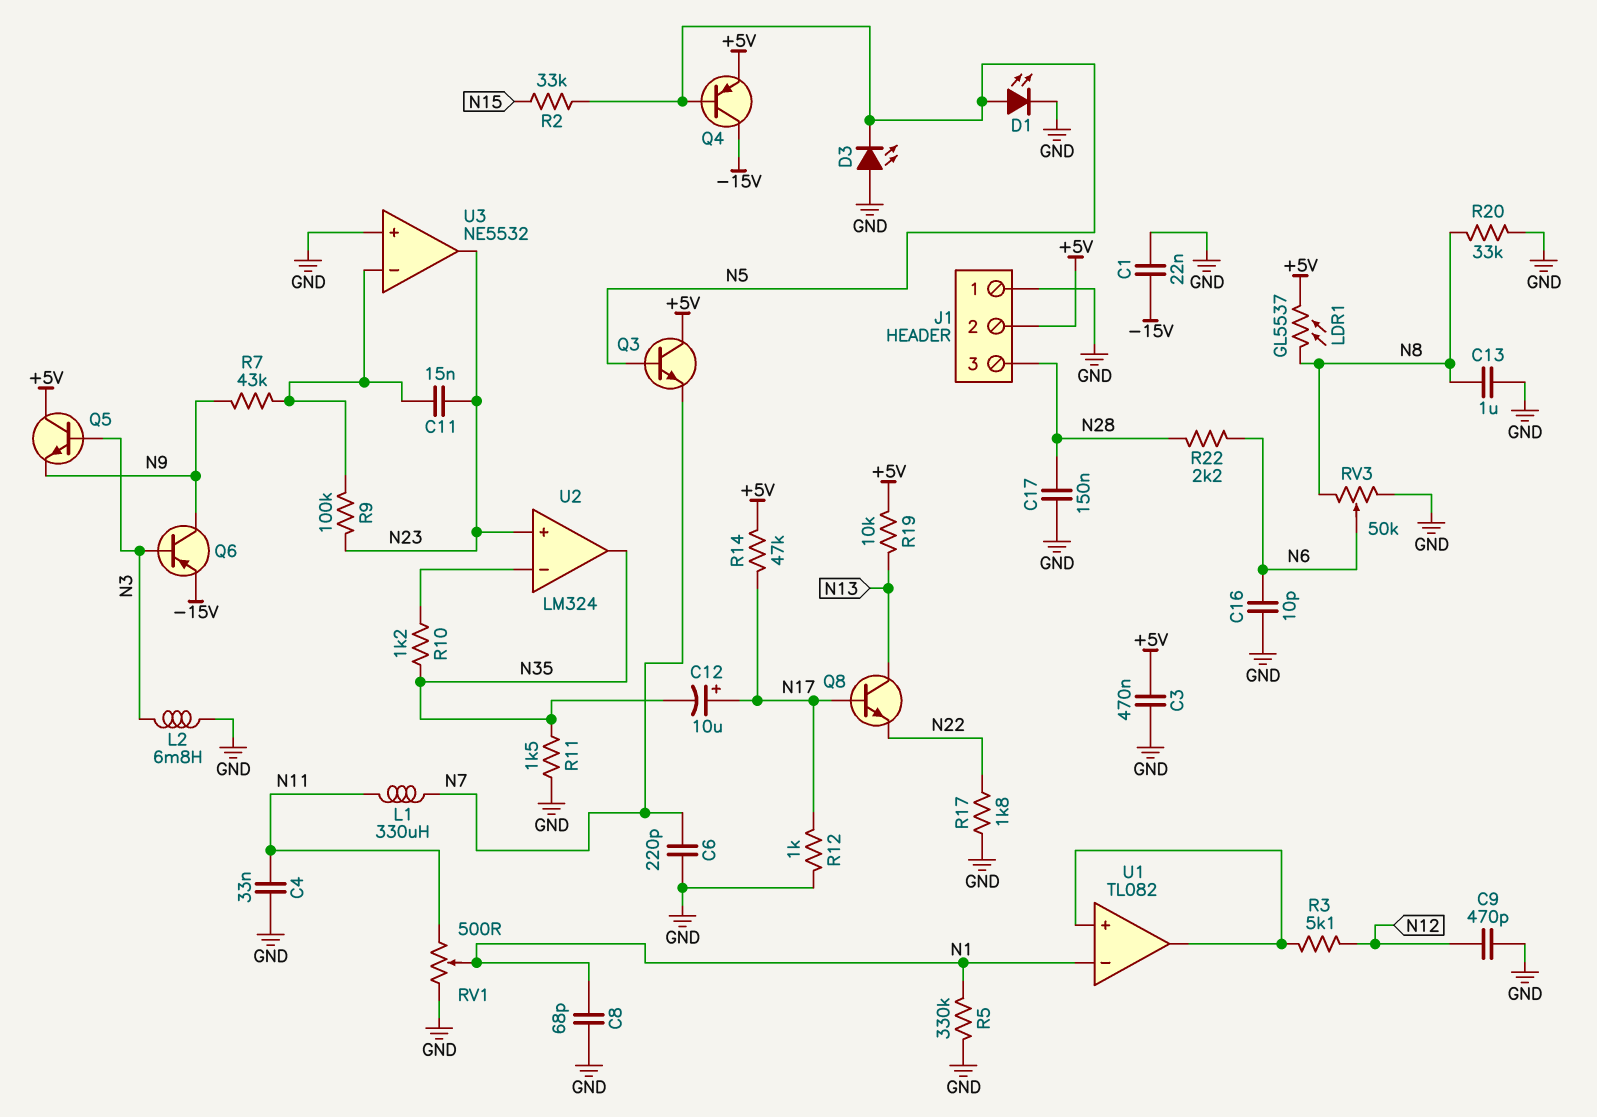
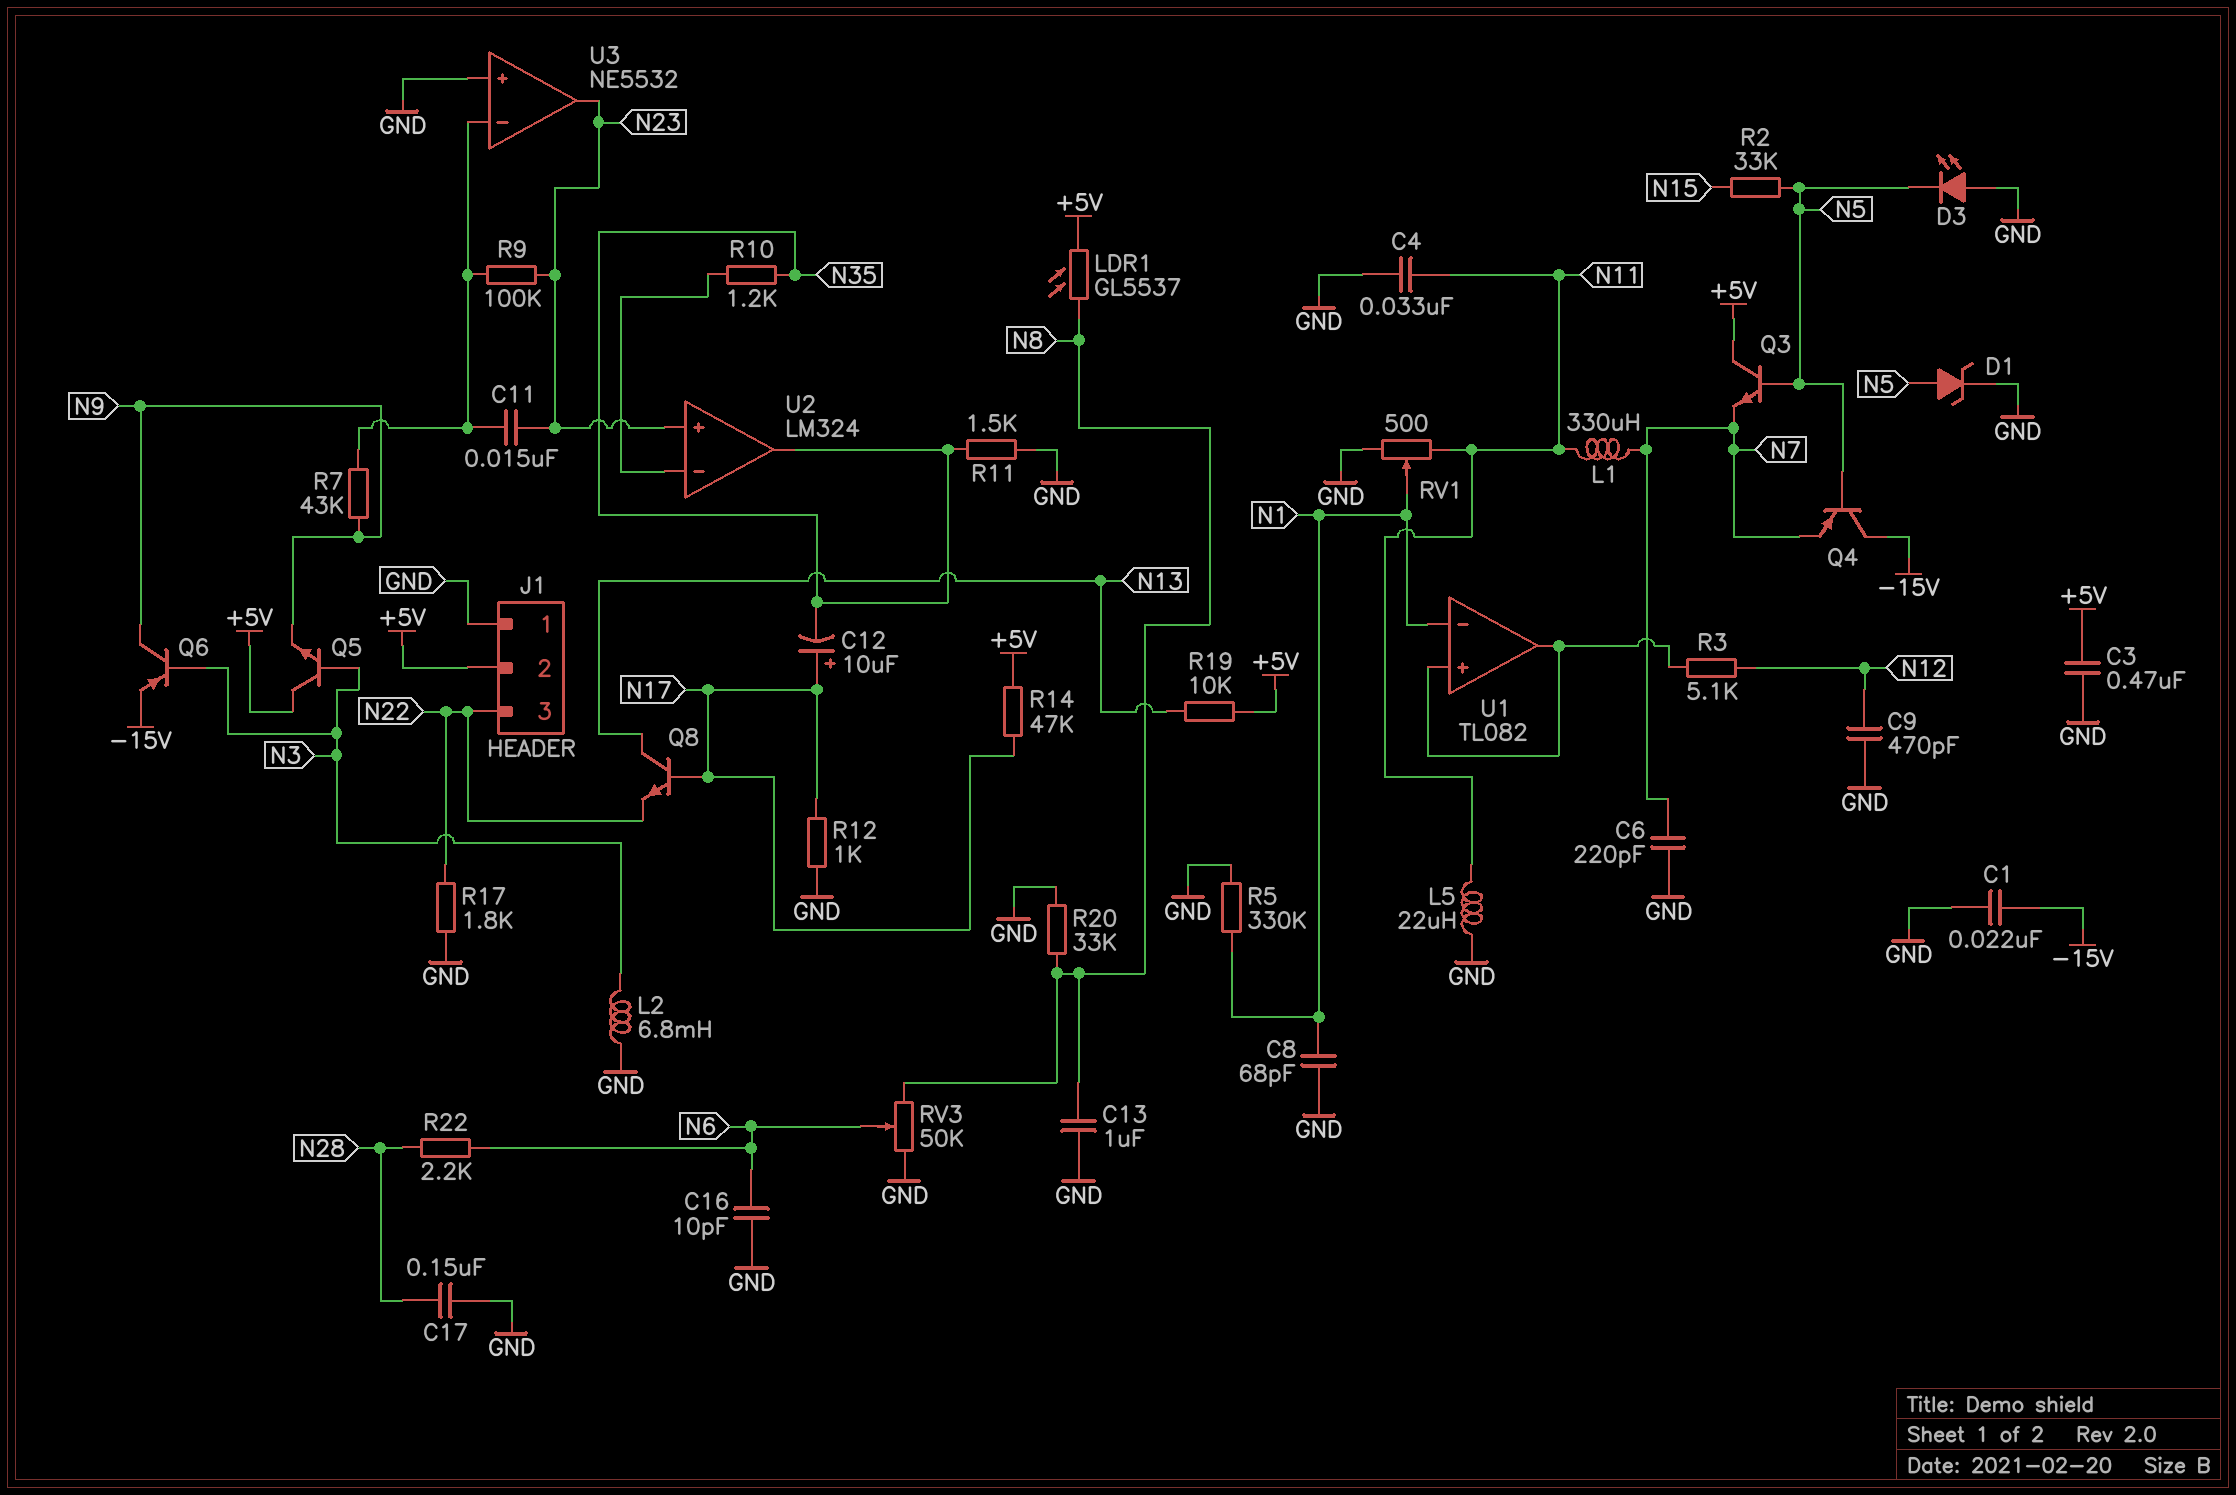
D1: LED (A N5, K GND) -> zener (A N5, K GND)
J1 pin 3: N28 -> N22
L5: none -> 22uH (GND, N11)
Q4: PNP (B N5, C -15V, E +5V) -> PNP (B N5, C -15V, E N7)

